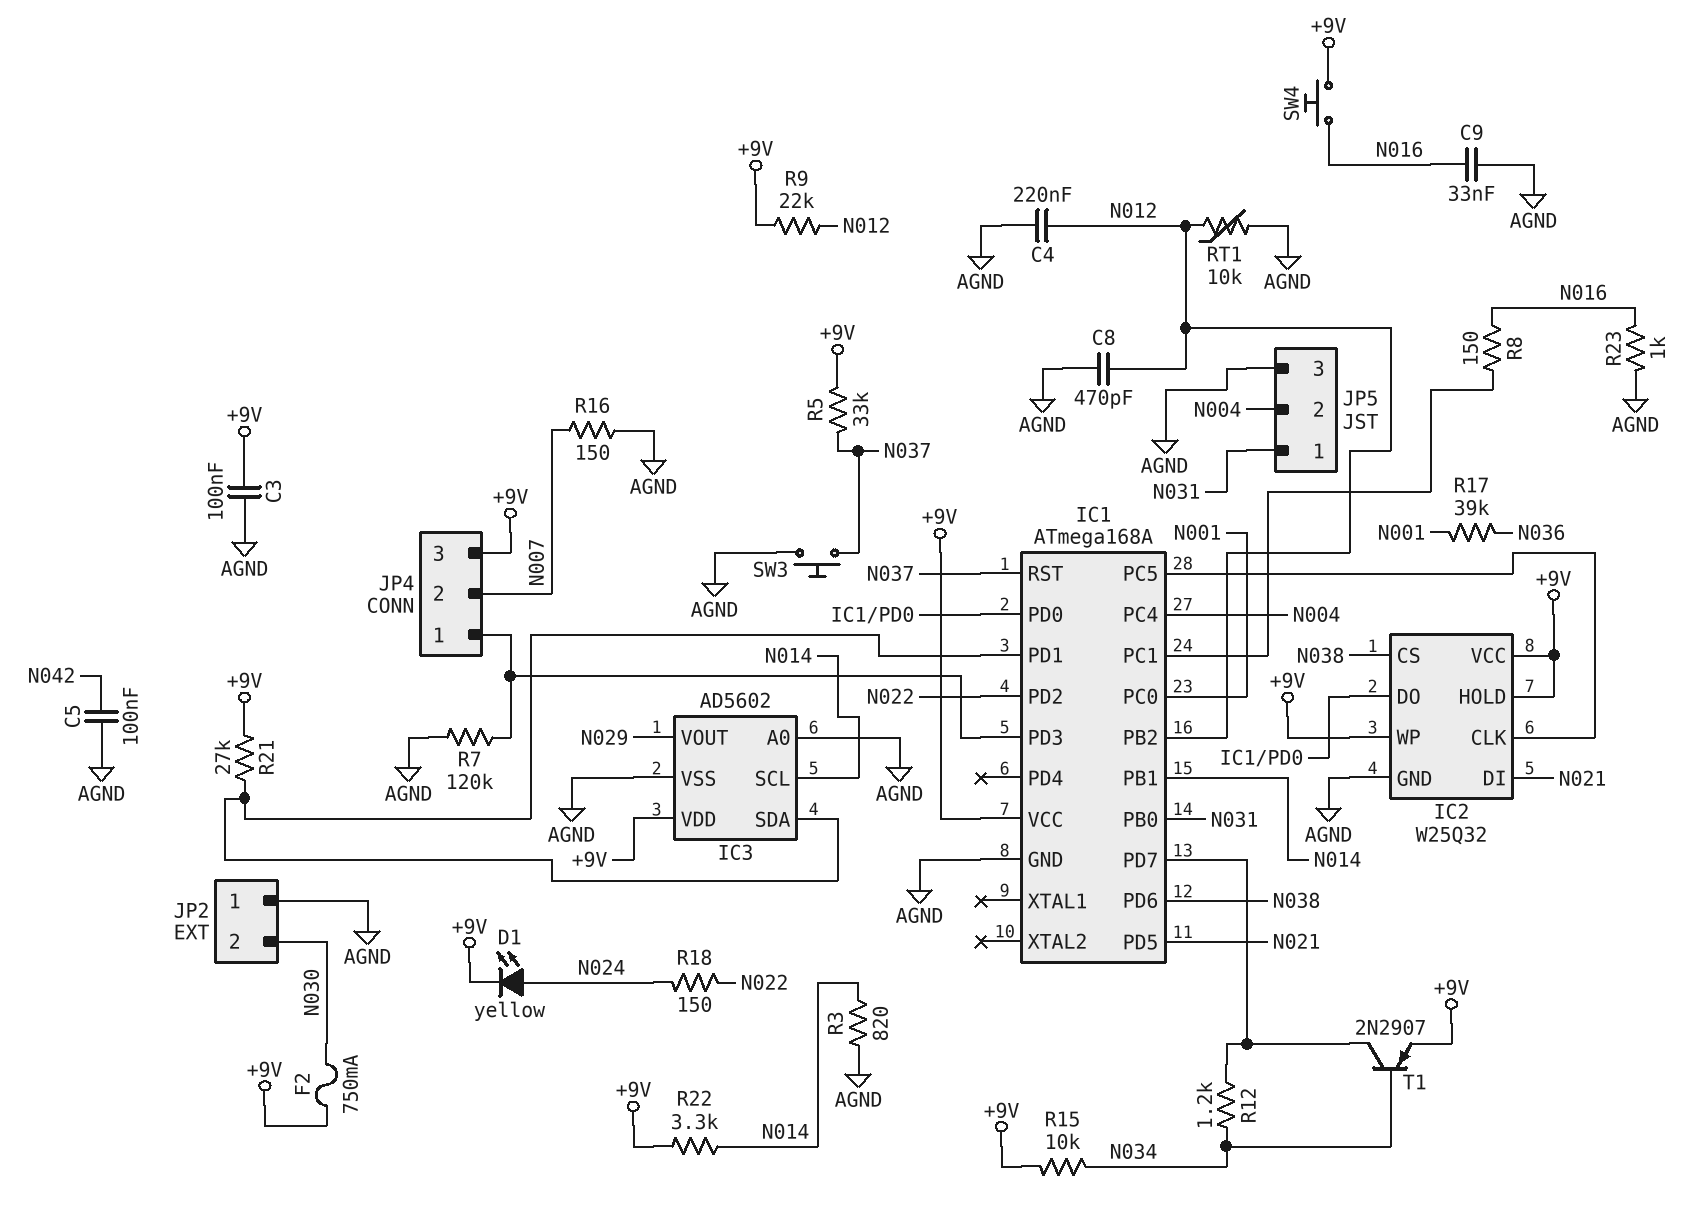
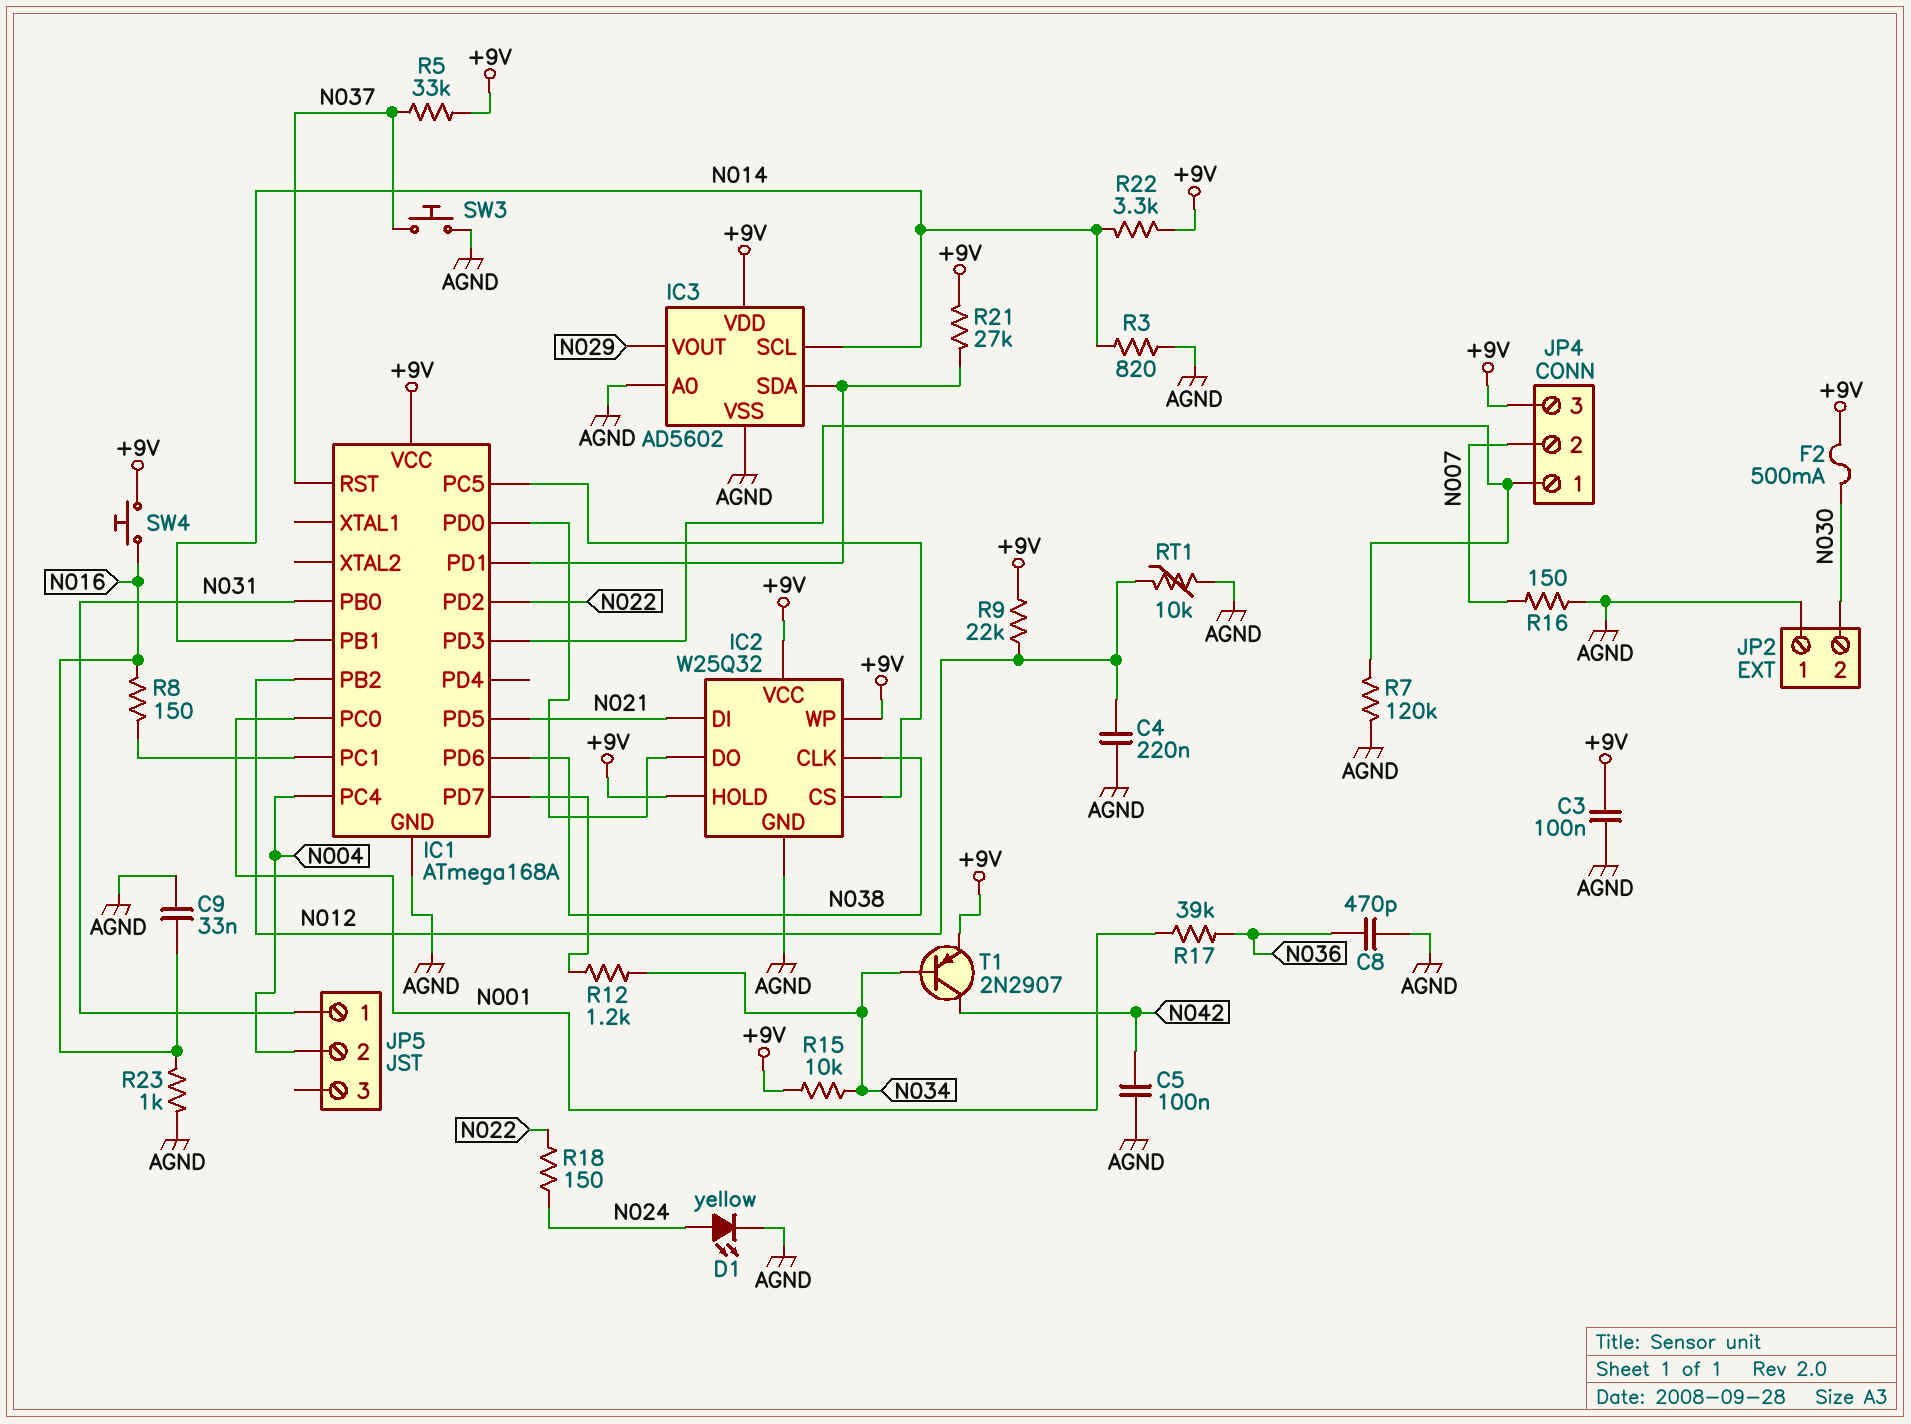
C8: 470pF (AGND, N012) -> 470pF (AGND, N036)
D1: LED yellow (A N024, K +9V) -> LED yellow (A N024, K AGND)
F2: 750mA (+9V, N030) -> 500mA (+9V, N030)
IC2 pin CLK: IC1/PC5 -> N038
IC2 pin CS: N038 -> IC1/PC5
JP5 pin 3: AGND -> none
T1: PNP 2N2907 (B N034, C IC1/PD7, E +9V) -> PNP 2N2907 (B N034, C N042, E +9V)

